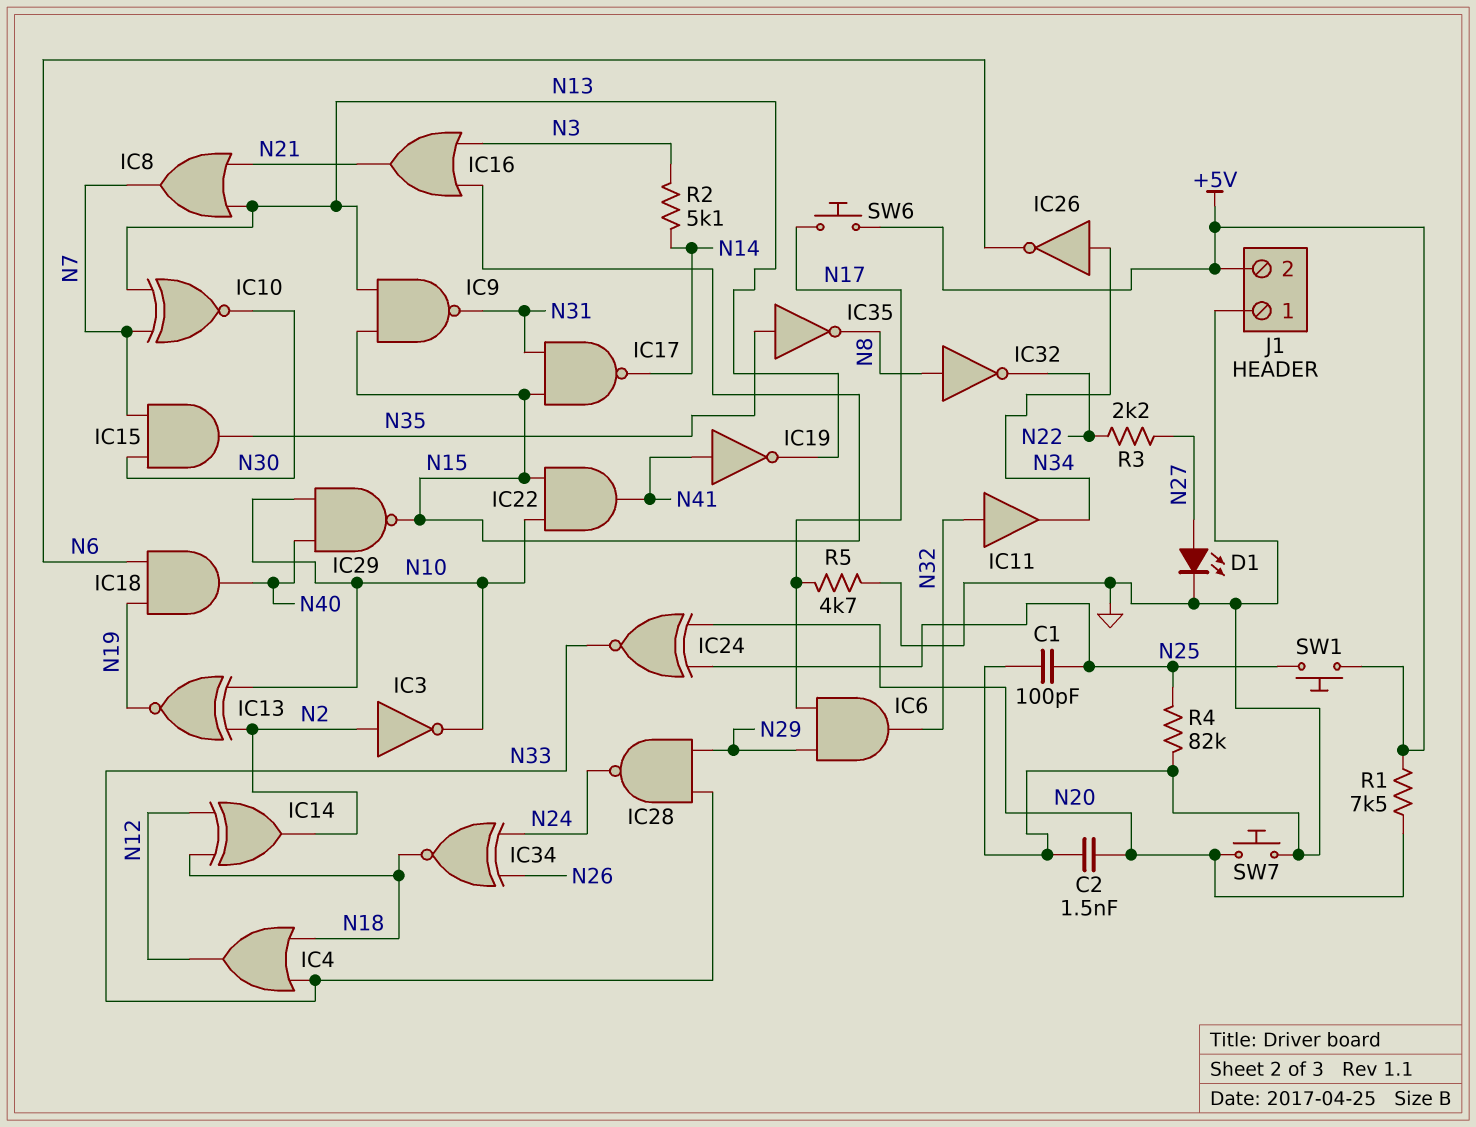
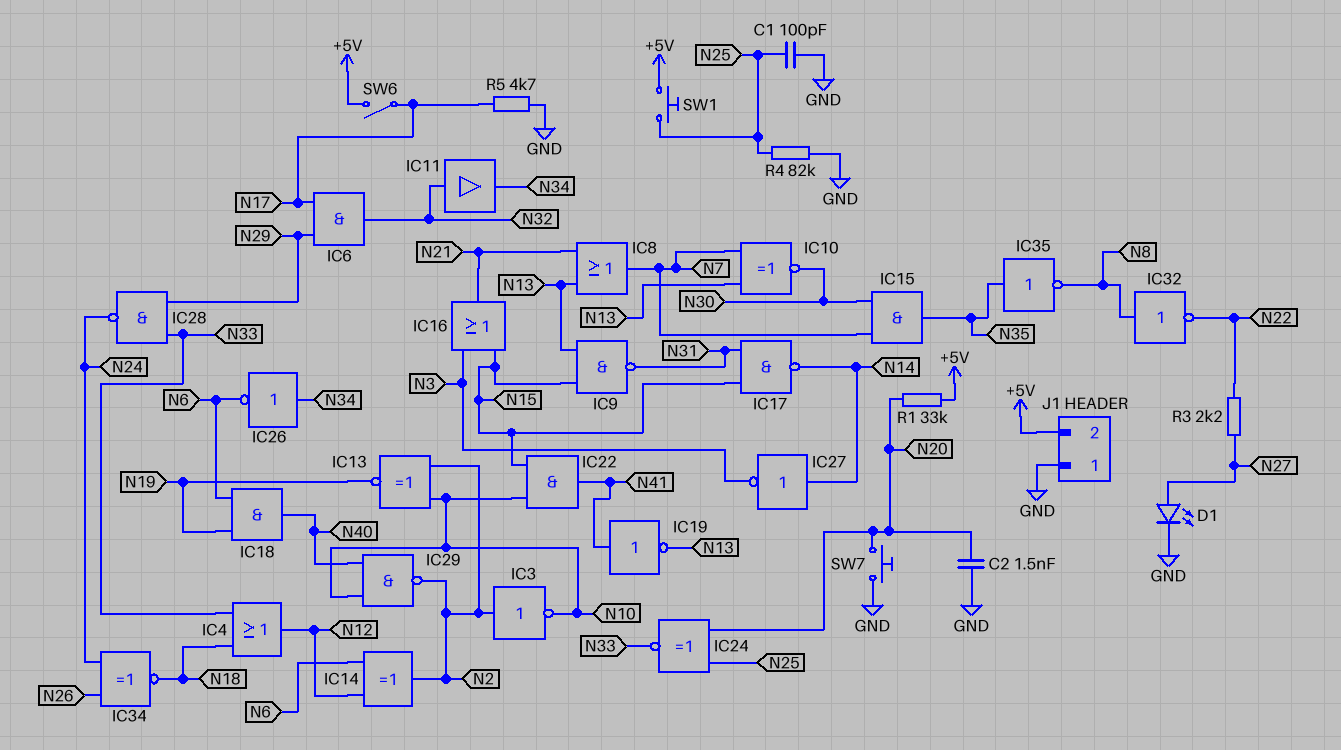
IC14: XOR (in N12, in N18, out N2) -> XOR (in N6, in N12, out N2)
IC27: none -> NOT (in N14, out N3)
IC29: NAND (in N10, in N40, out N15) -> NAND (in N10, in N40, out N2)
R1: 7.5k (+5V, N20) -> 33k (+5V, N20)
R2: 5.1k (N3, N14) -> none
SW6: button (+5V, N17) -> switch (+5V, N17)

